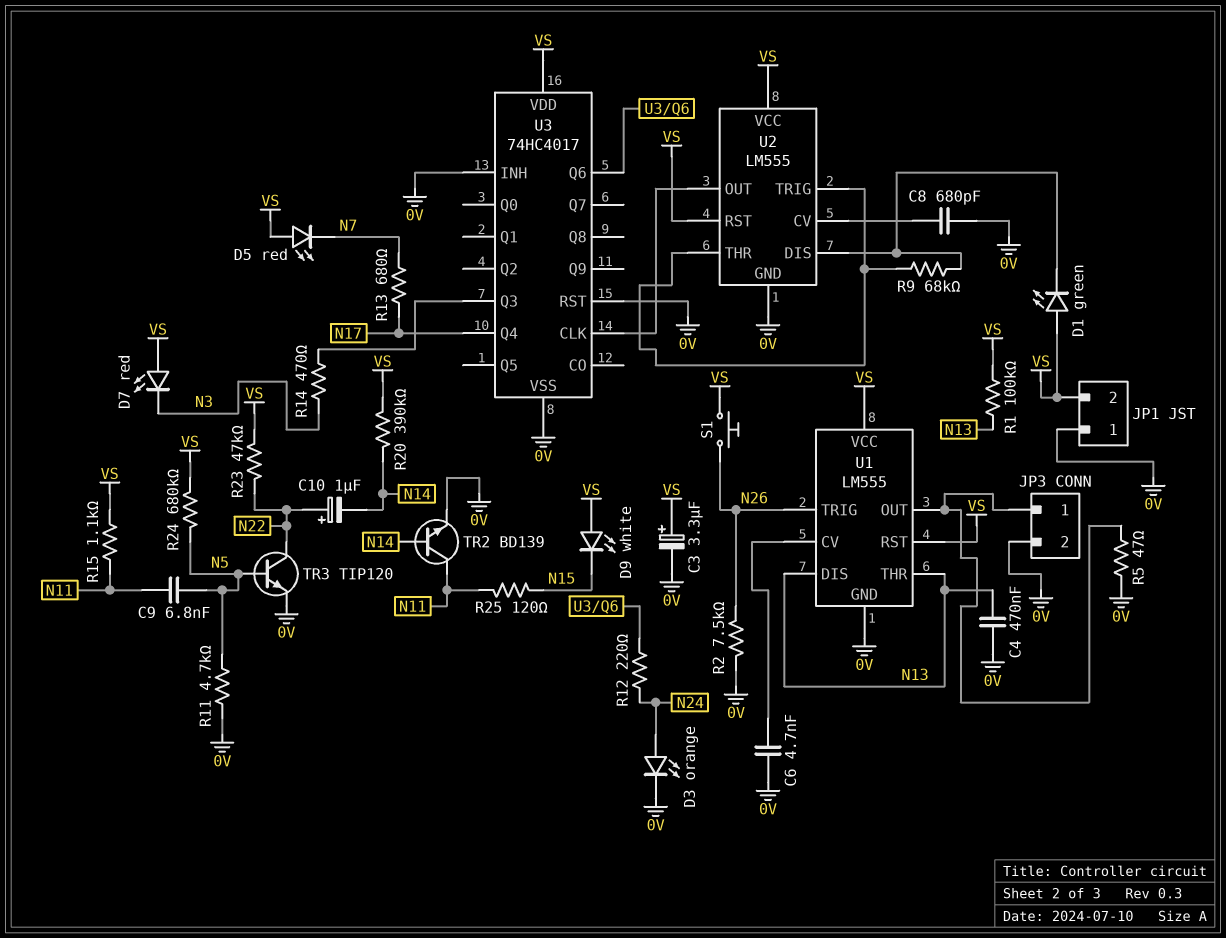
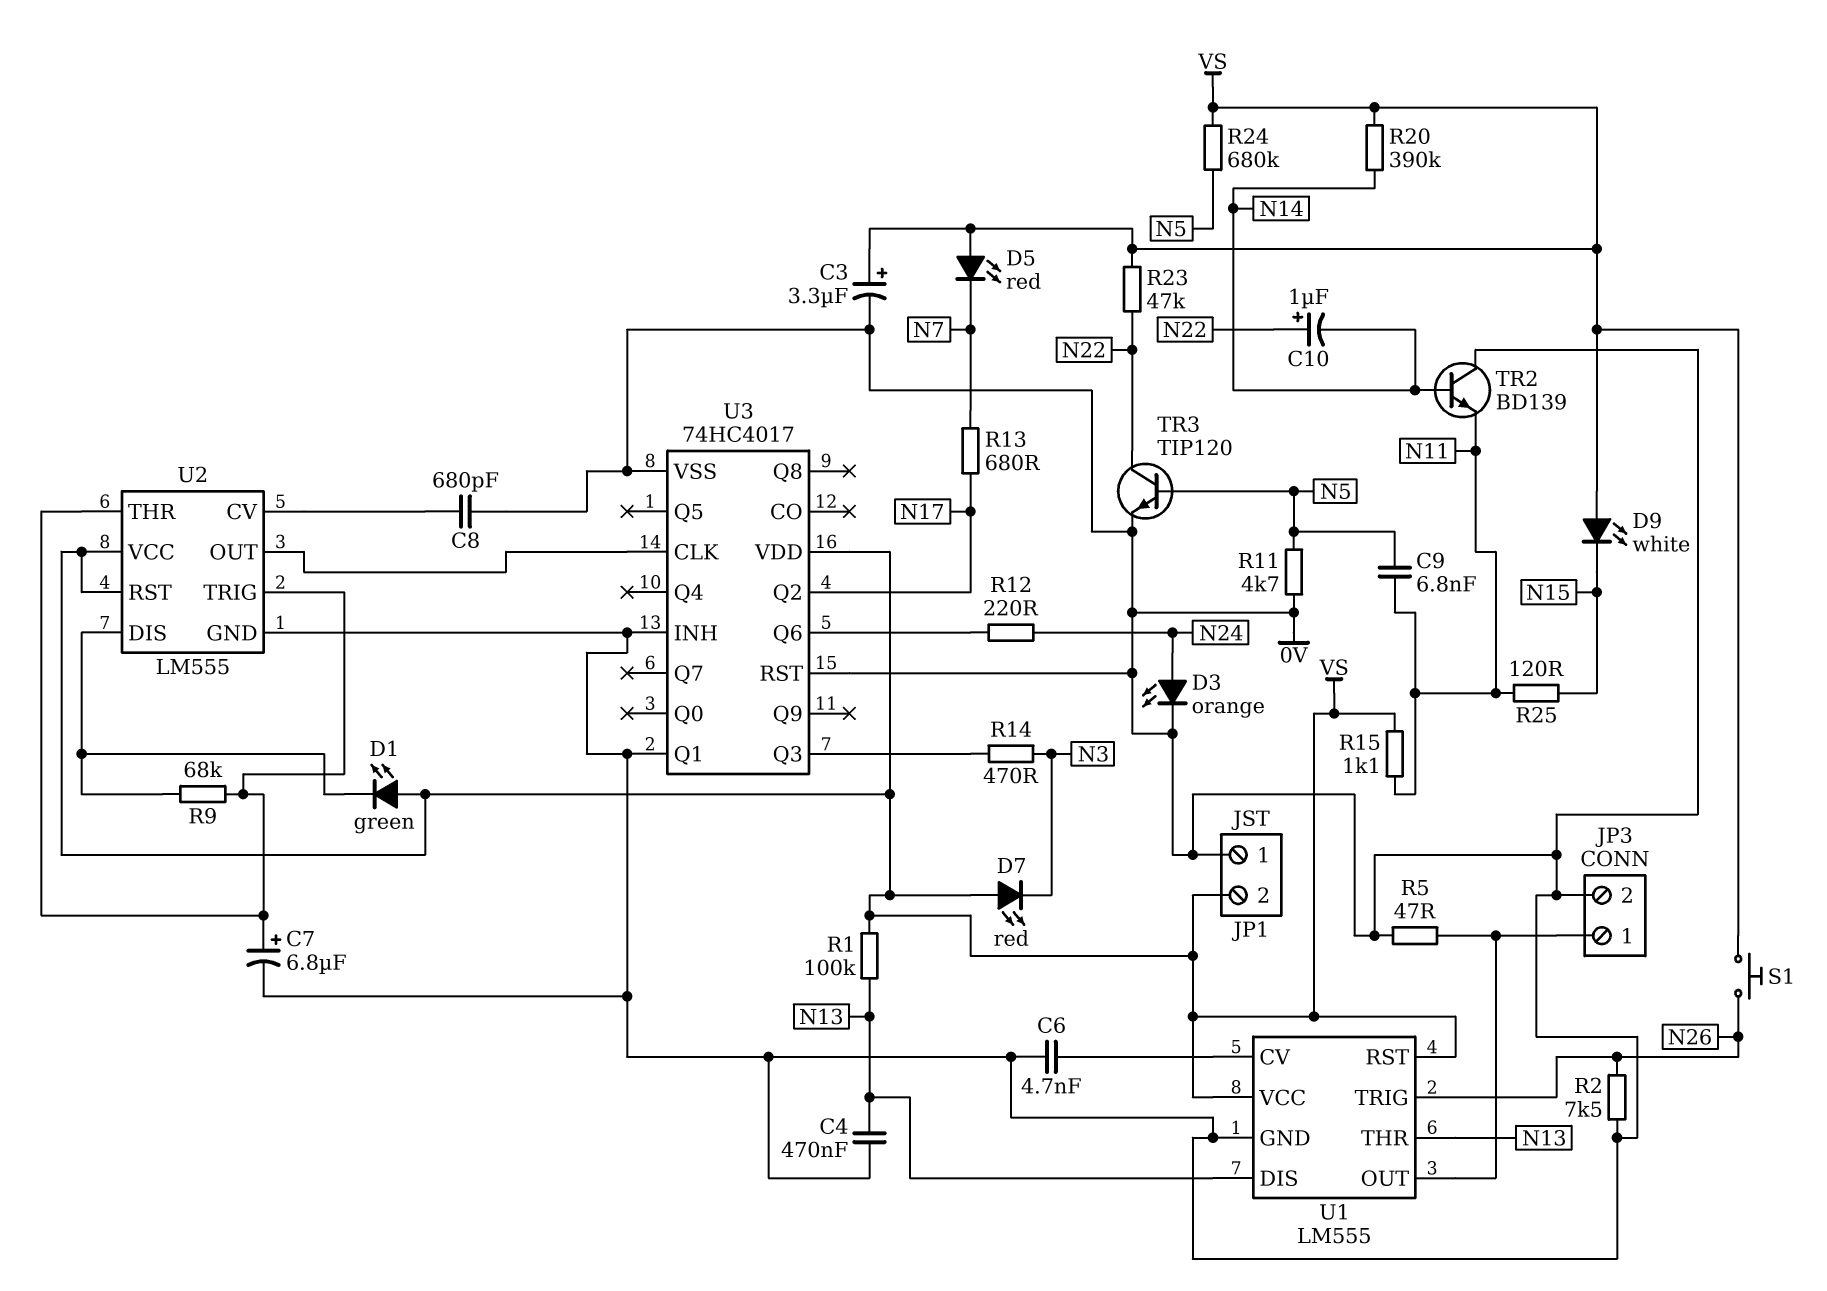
C7: none -> 6.8uF (plus U2/THR, minus 0V)
TR2: NPN BD139 (B N14, C N11, E 0V) -> NPN BD139 (B N14, C 0V, E N11)
U3 pin Q1: none -> 0V
U3 pin Q2: none -> N17
U3 pin Q4: N17 -> none

